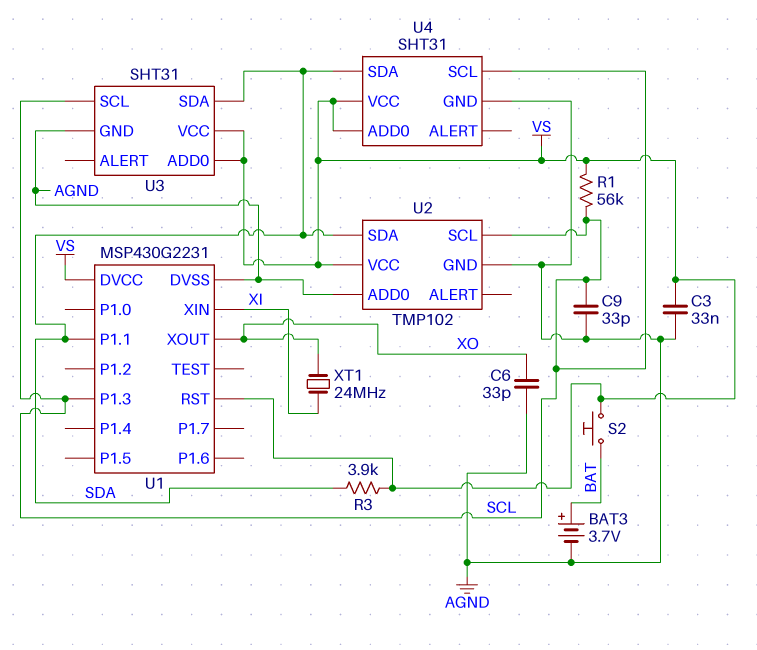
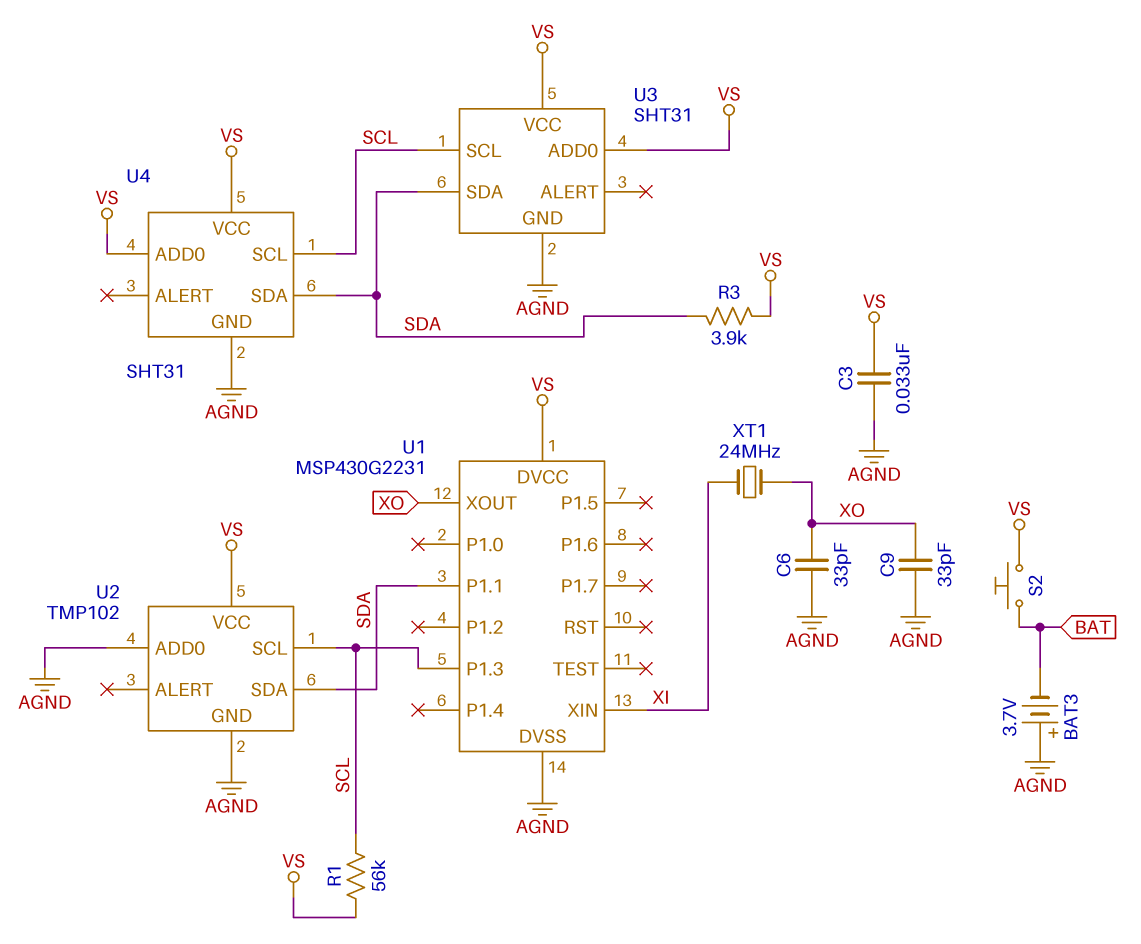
BAT3: 3.7V (plus BAT, minus AGND) -> 3.7V (plus AGND, minus BAT)
C9: 33pF (AGND, SCL) -> 33pF (AGND, XO)
U1 pin RST: VS -> none

